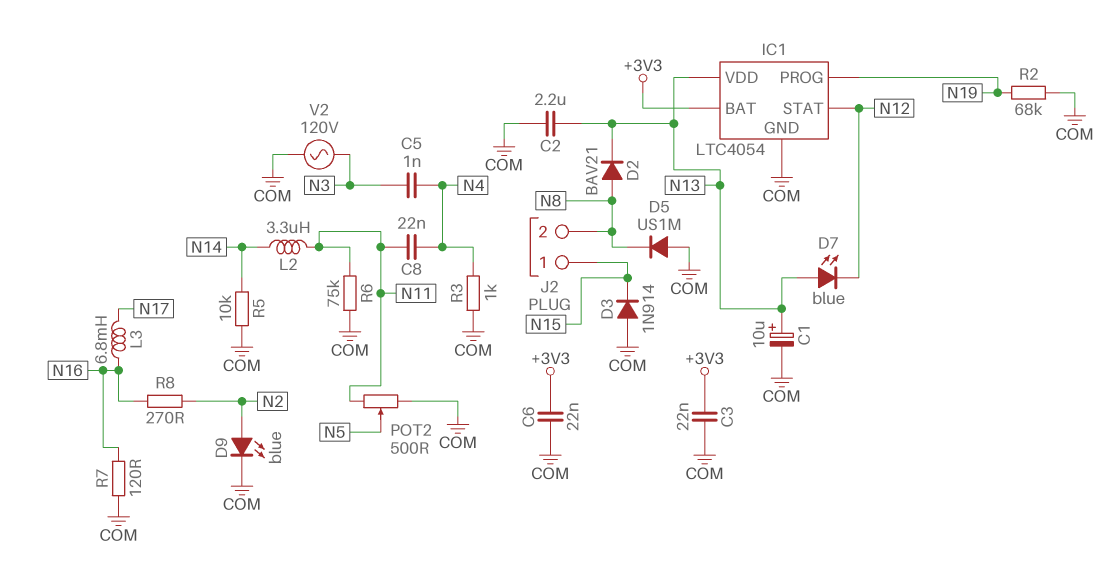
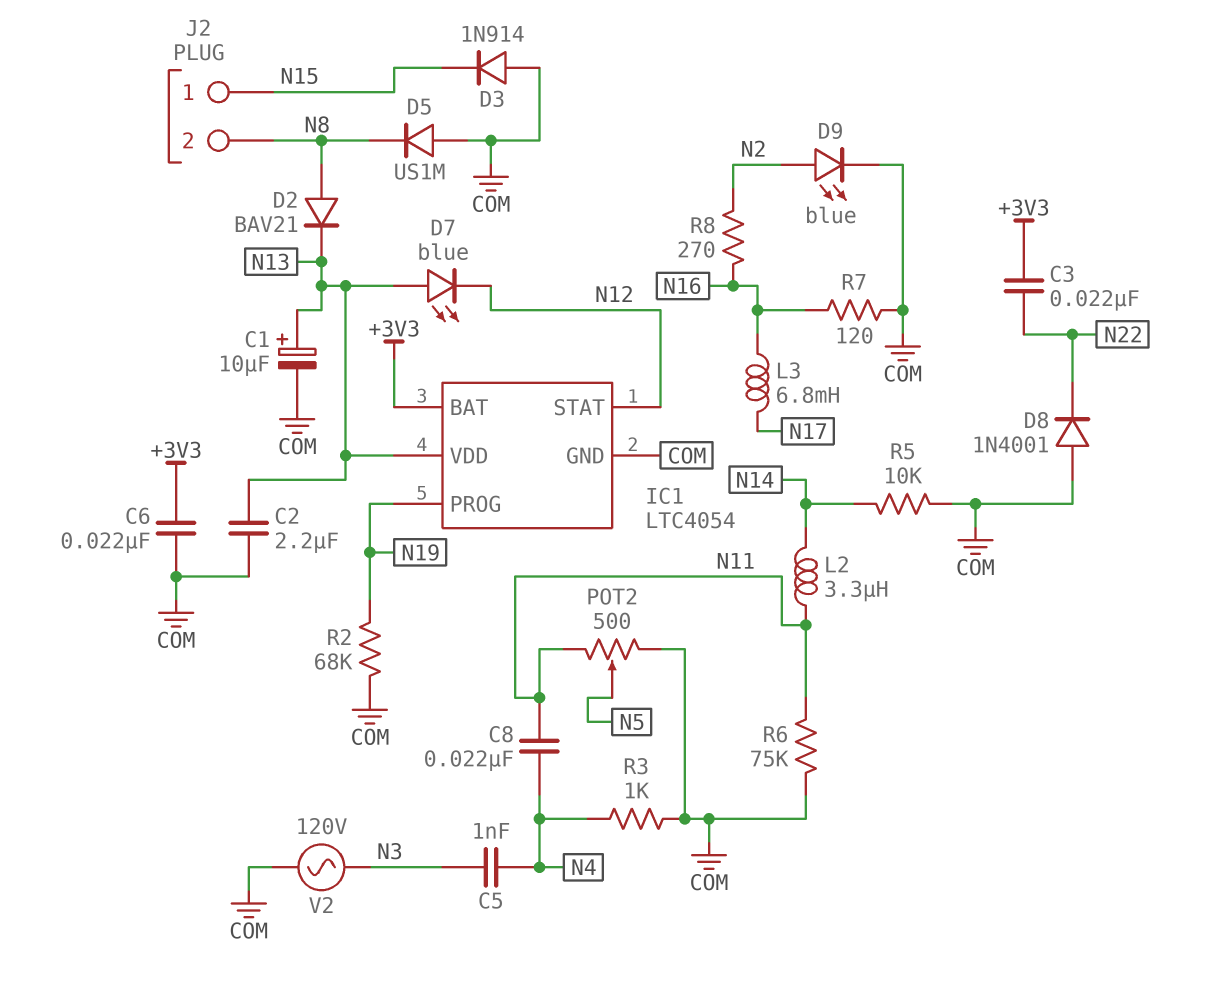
C3: 22nF (+3V3, COM) -> 22nF (+3V3, N22)
D8: none -> diode 1N4001 (A COM, K N22)

